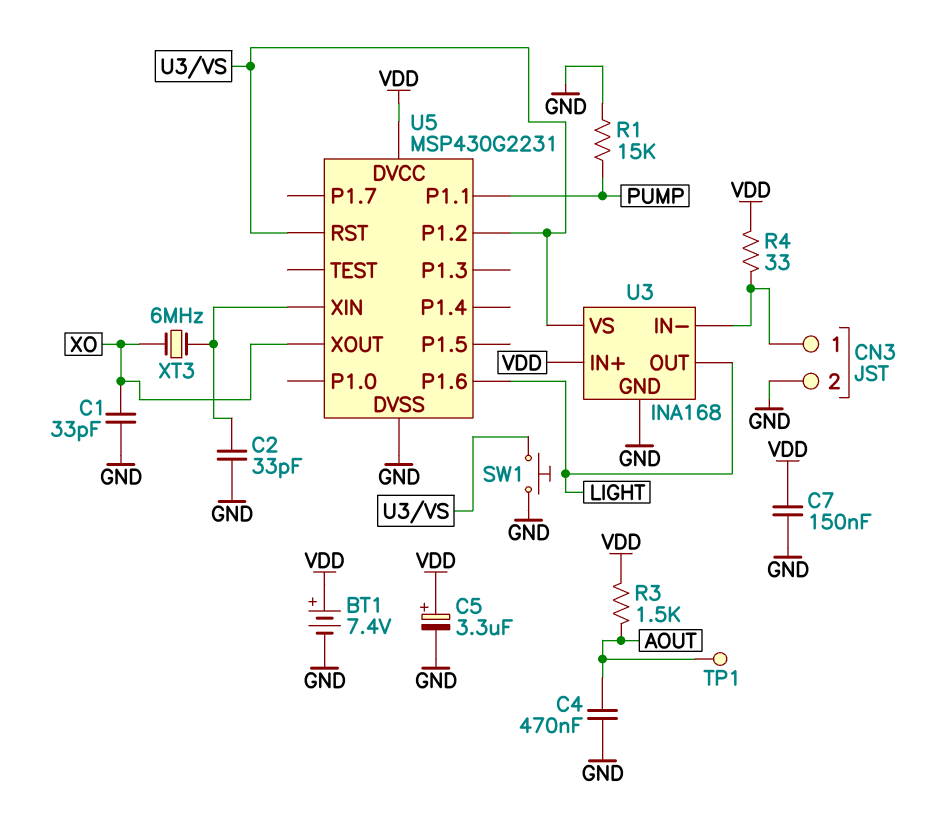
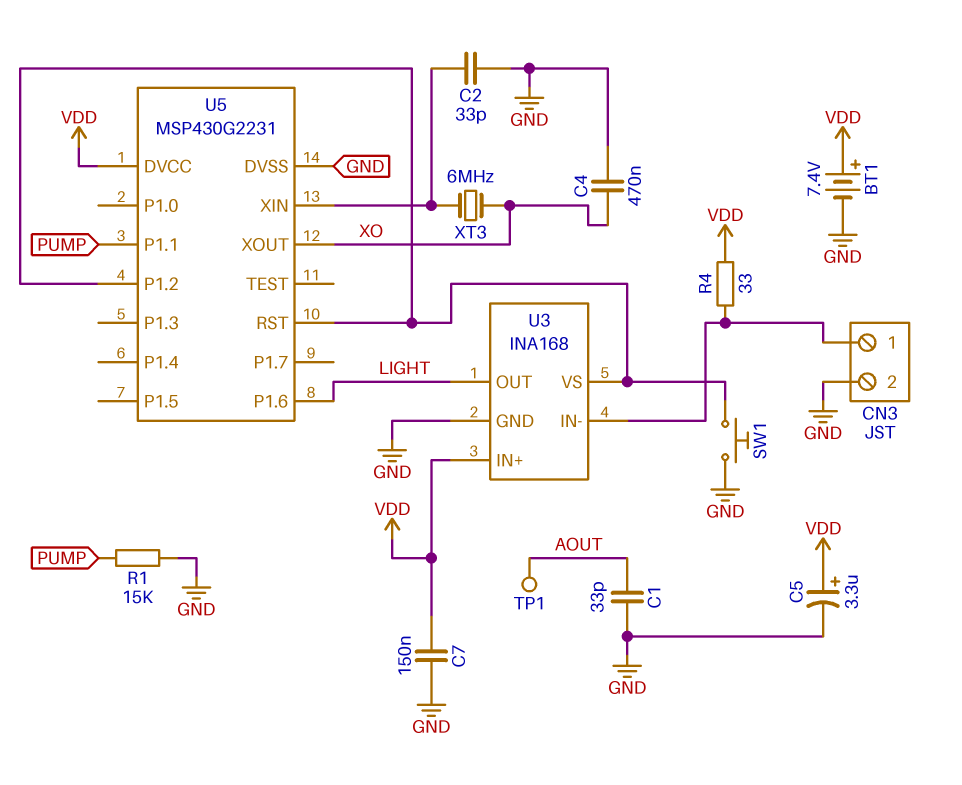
C1: 33pF (GND, XO) -> 33pF (AOUT, GND)
C4: 470nF (AOUT, GND) -> 470nF (GND, XO)
R3: 1.5k (AOUT, VDD) -> none

